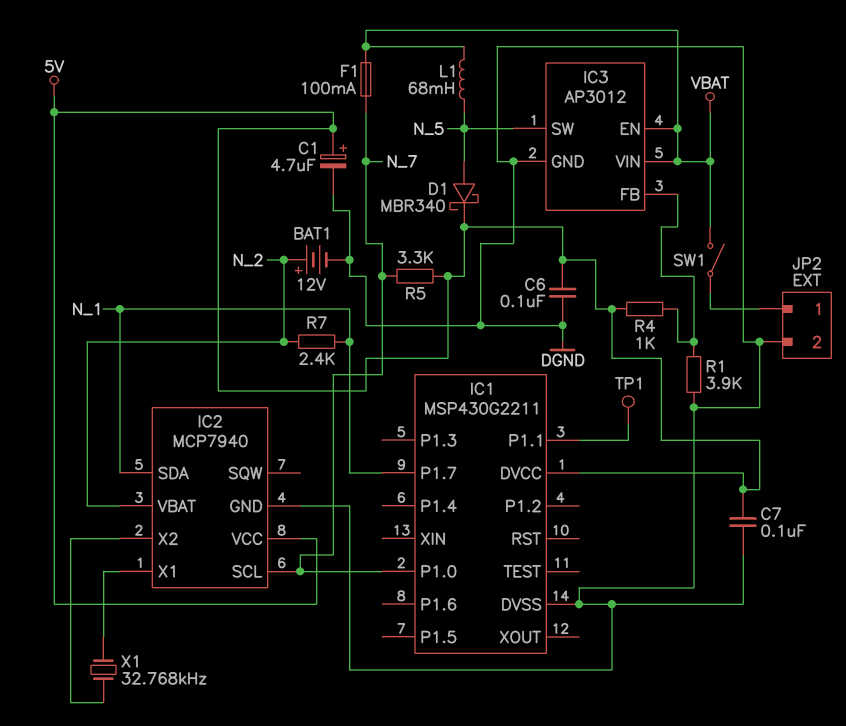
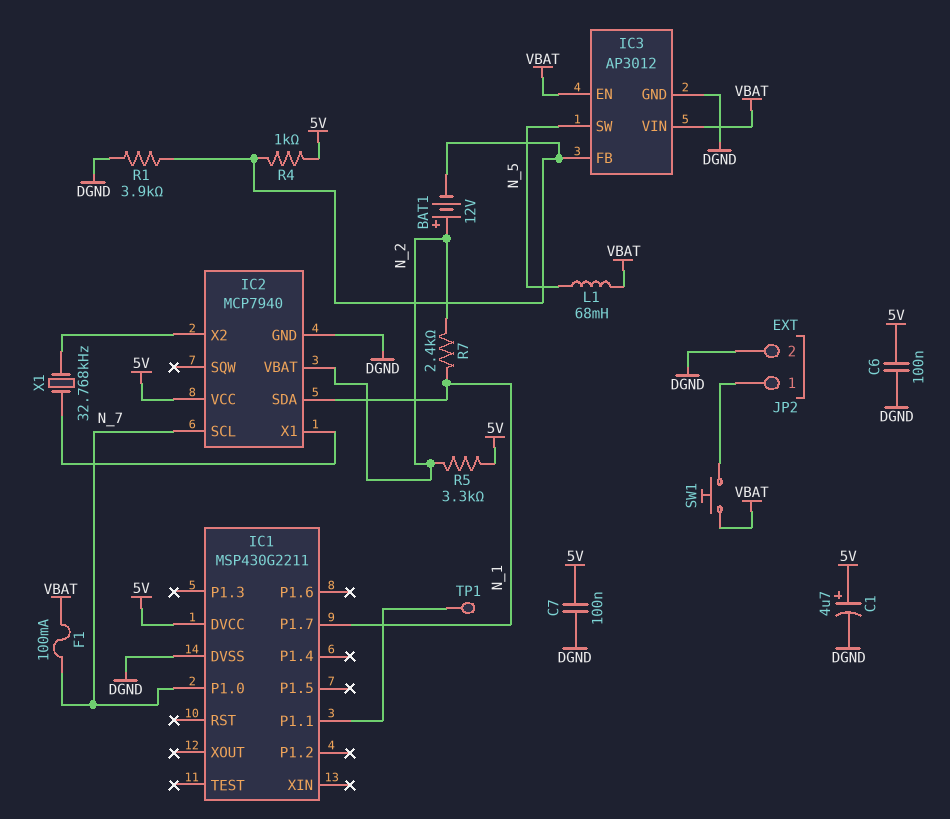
BAT1: 12V (plus N_2, minus DGND) -> 12V (plus N_2, minus IC3/FB)
D1: schottky MBR340 (A N_5, K 5V) -> none
R5: 3.3k (5V, N_7) -> 3.3k (5V, N_2)
SW1: switch (JP2/1, VBAT) -> button (JP2/1, VBAT)

